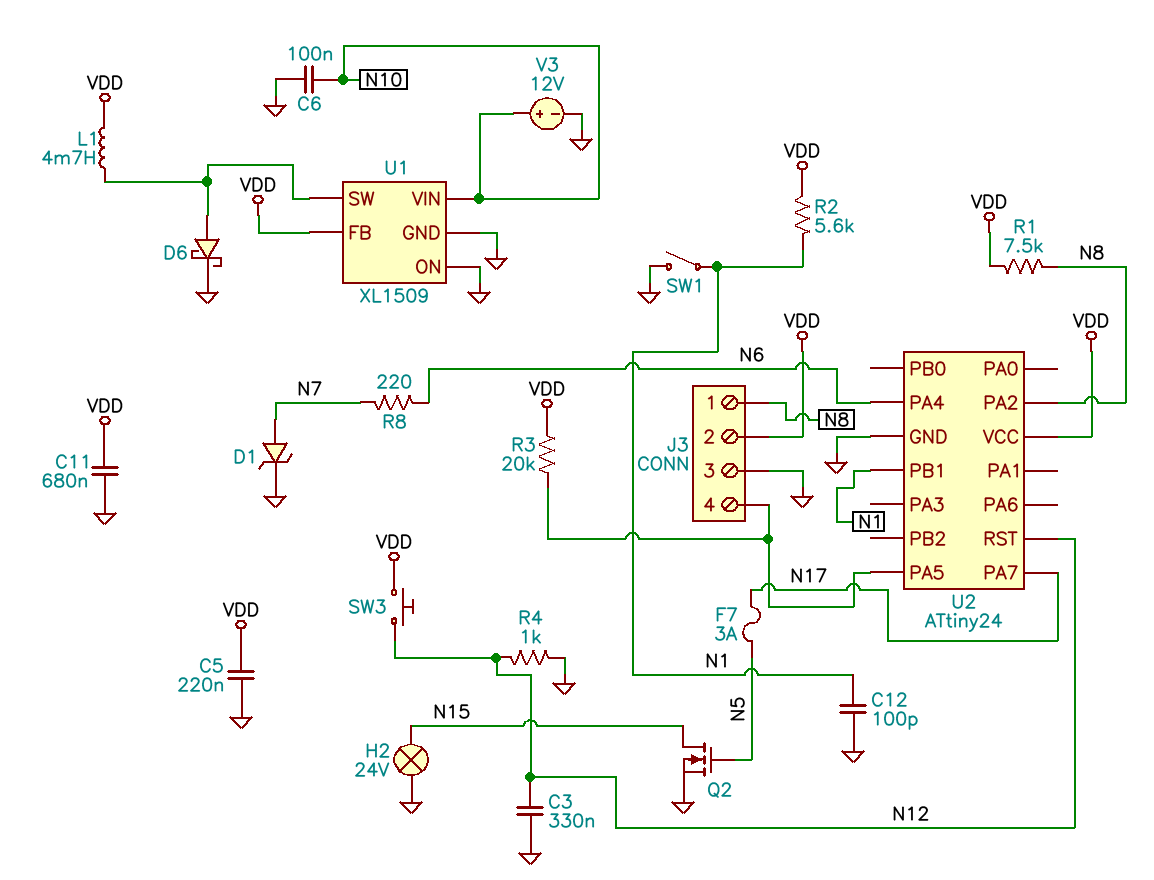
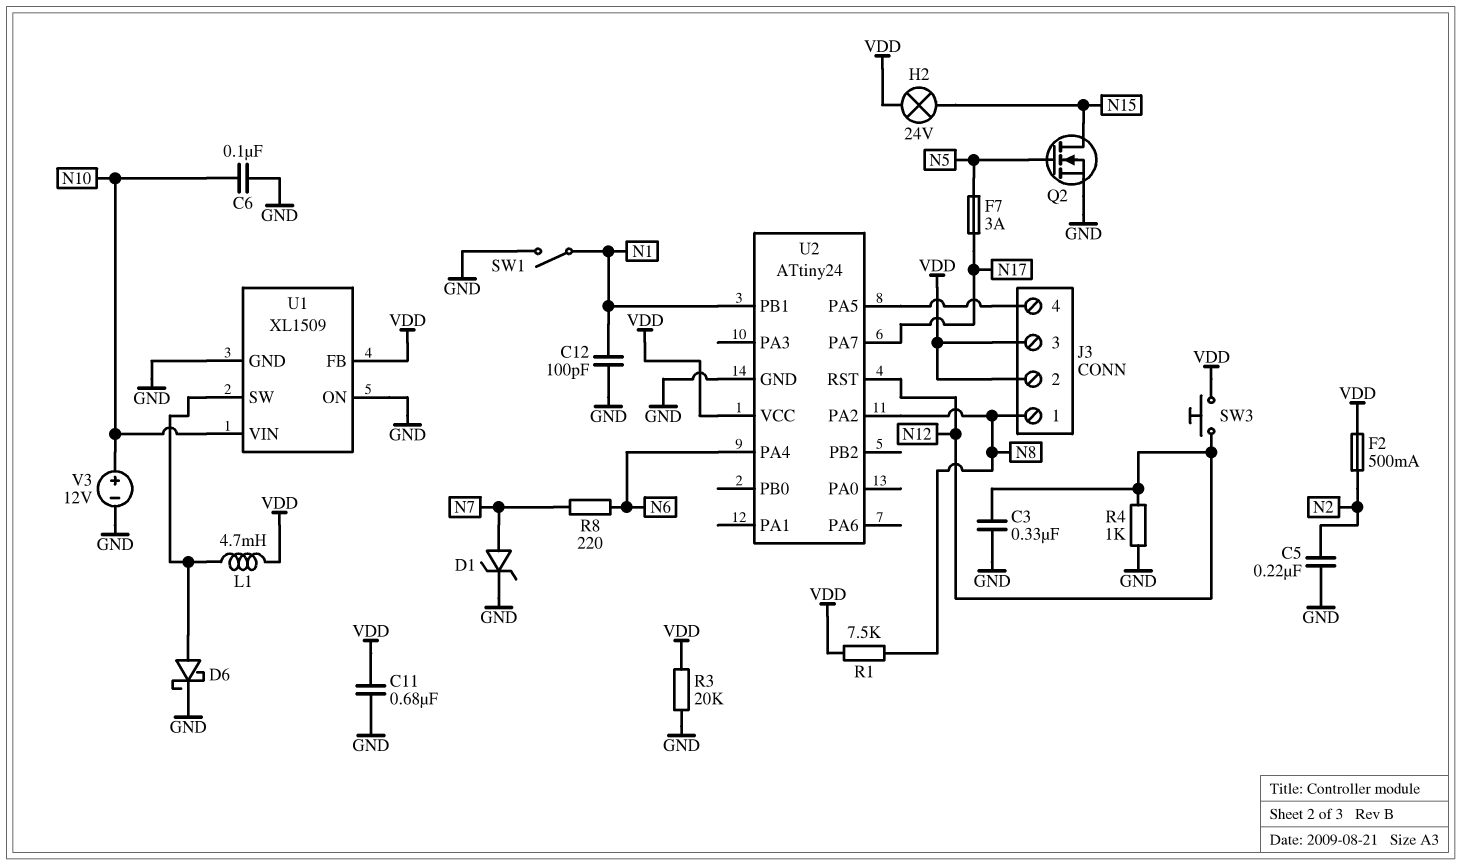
C5: 220nF (GND, VDD) -> 220nF (GND, N2)
F2: none -> 500mA (N2, VDD)
H2: lamp 24V (GND, N15) -> lamp 24V (N15, VDD)
J3 pin 3: GND -> VDD
R2: 5.6k (N1, VDD) -> none
R3: 20k (J3/4, VDD) -> 20k (GND, VDD)

